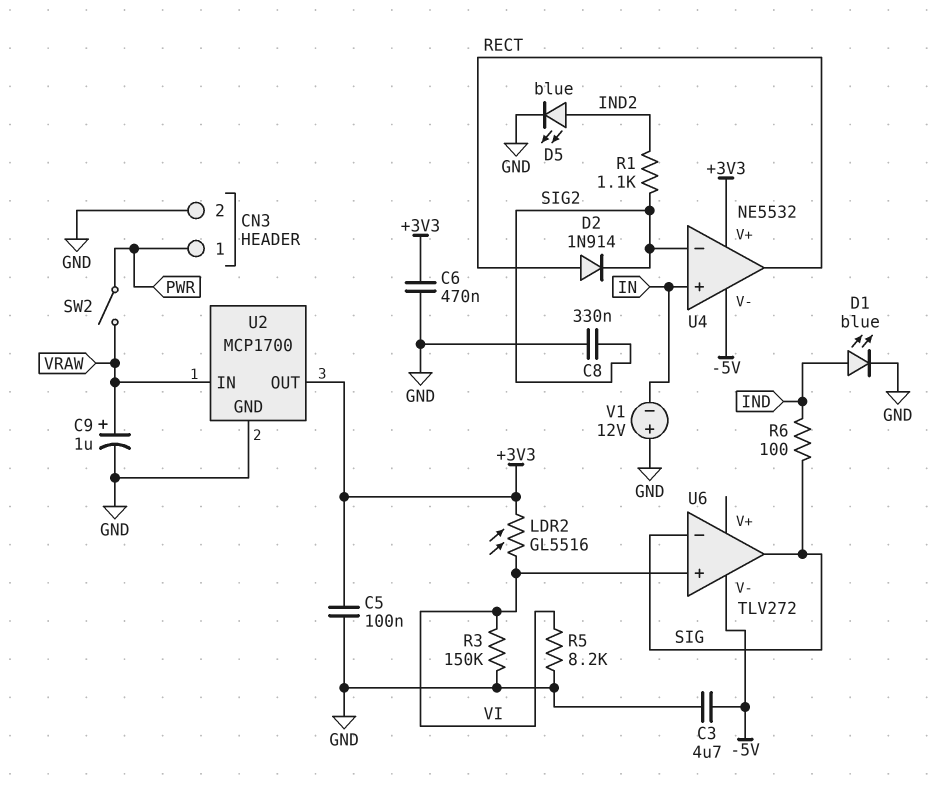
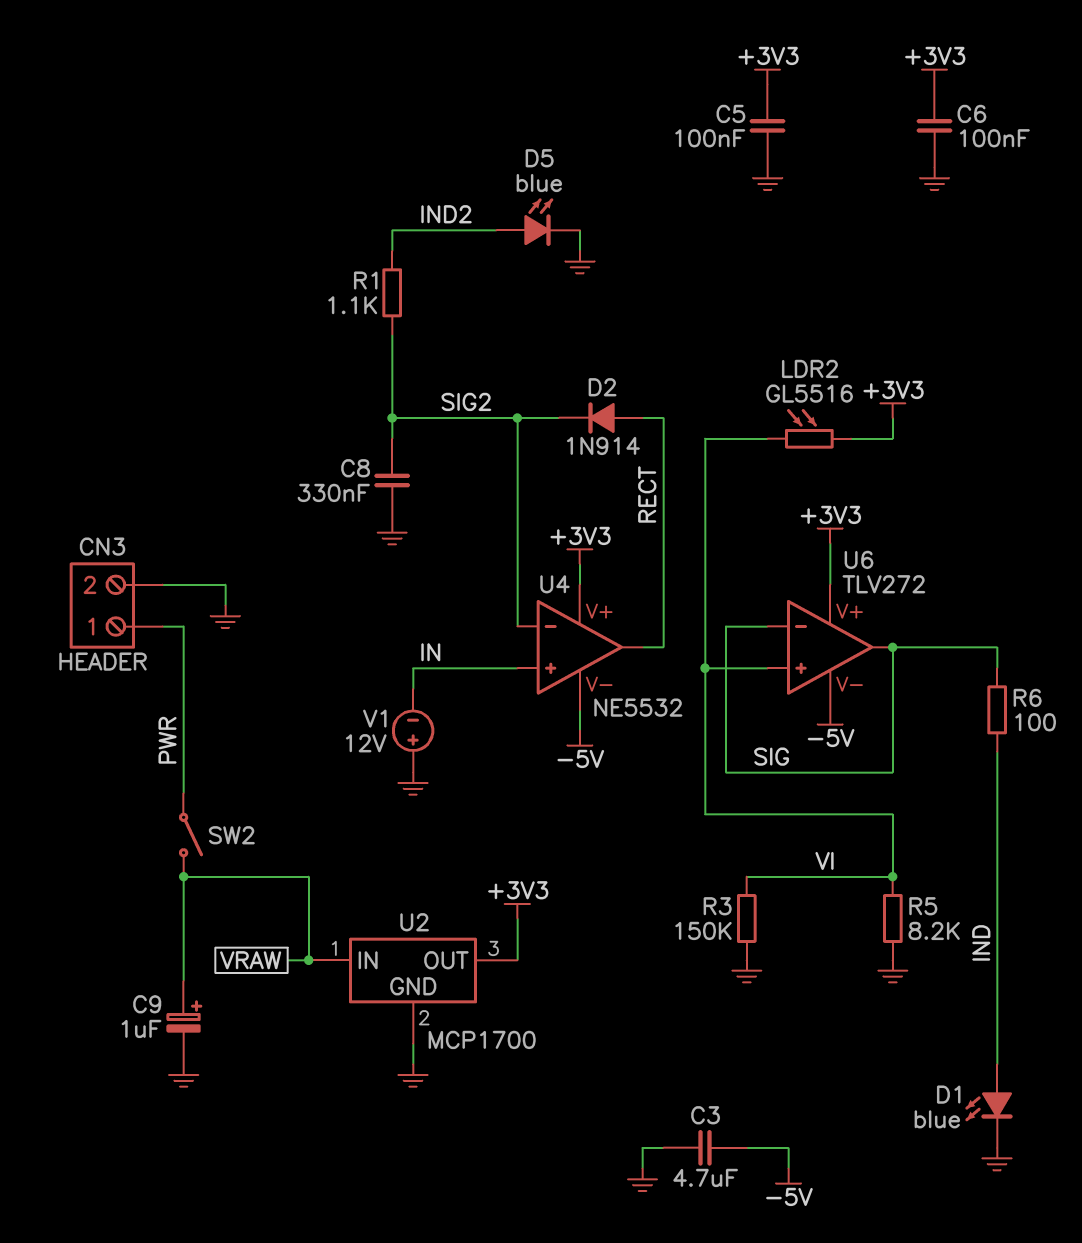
C6: 470nF (+3V3, GND) -> 100nF (+3V3, GND)
U6 pin V+: none -> +3V3

